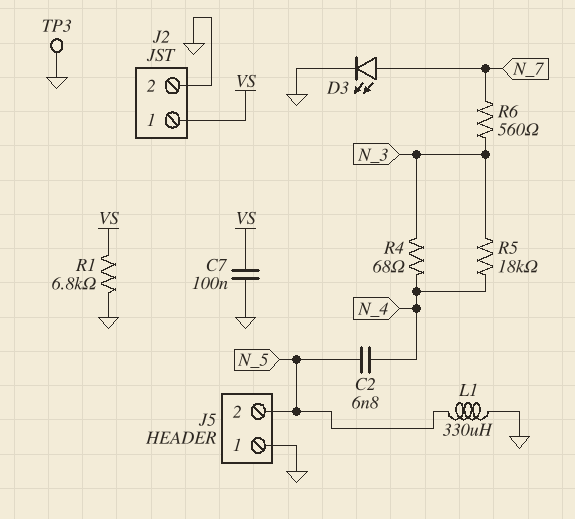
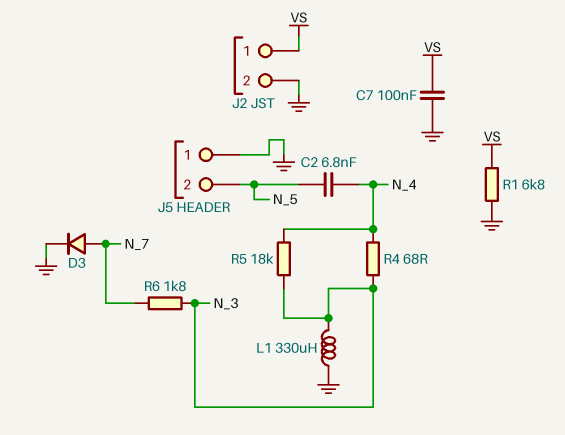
D3: LED (A N_7, K GND) -> diode (A N_7, K GND)
L1: 330uH (GND, N_5) -> 330uH (GND, N_3)
R6: 560 (N_3, N_7) -> 1.8k (N_3, N_7)
TP3: test point (GND) -> none

